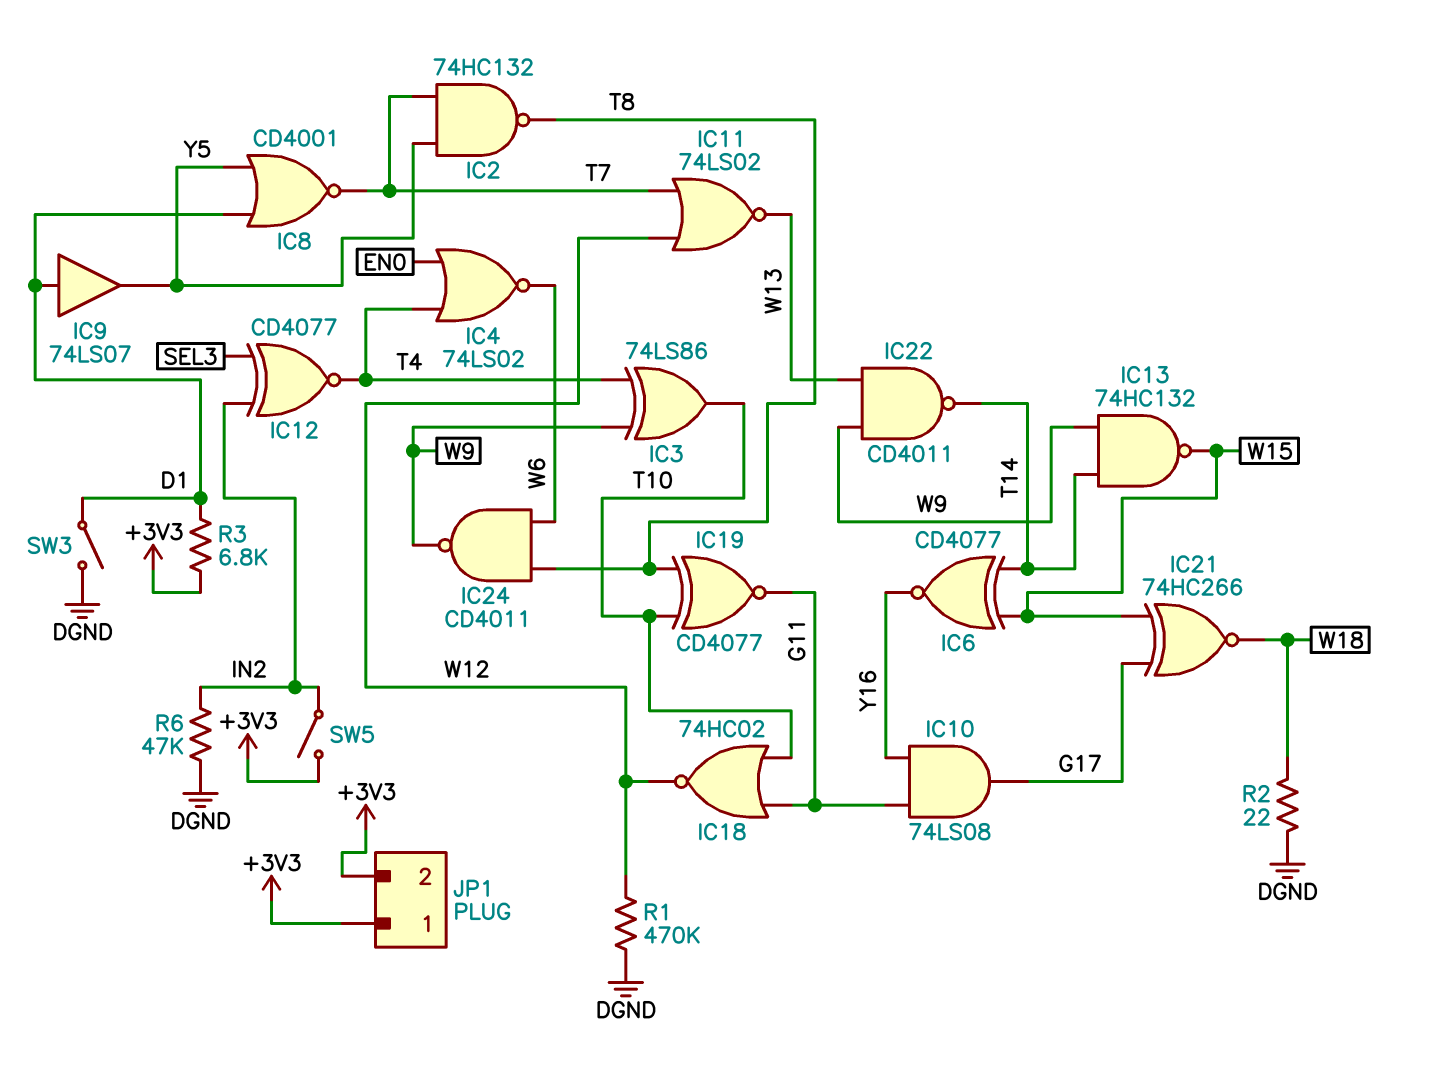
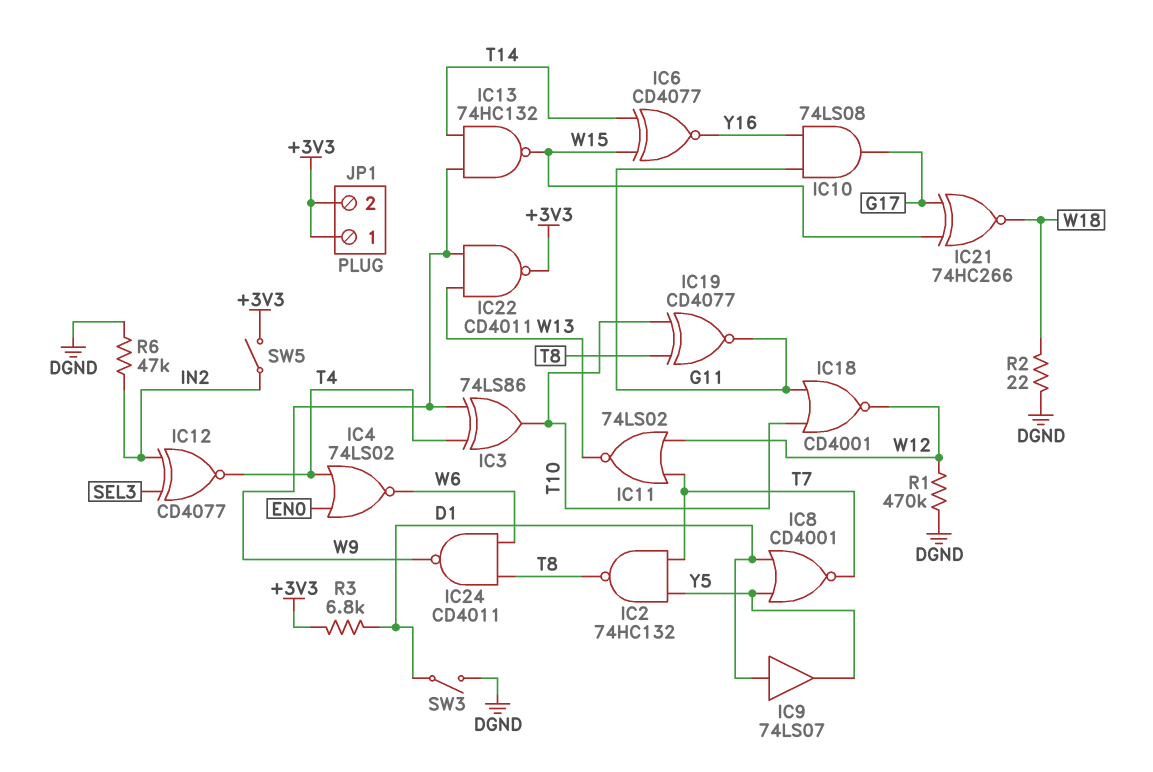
IC18: NOR 74HC02 (in G11, in T10, out W12) -> NOR CD4001 (in G11, in T10, out W12)
IC22: NAND CD4011 (in W9, in W13, out T14) -> NAND CD4011 (in W9, in W13, out +3V3)

